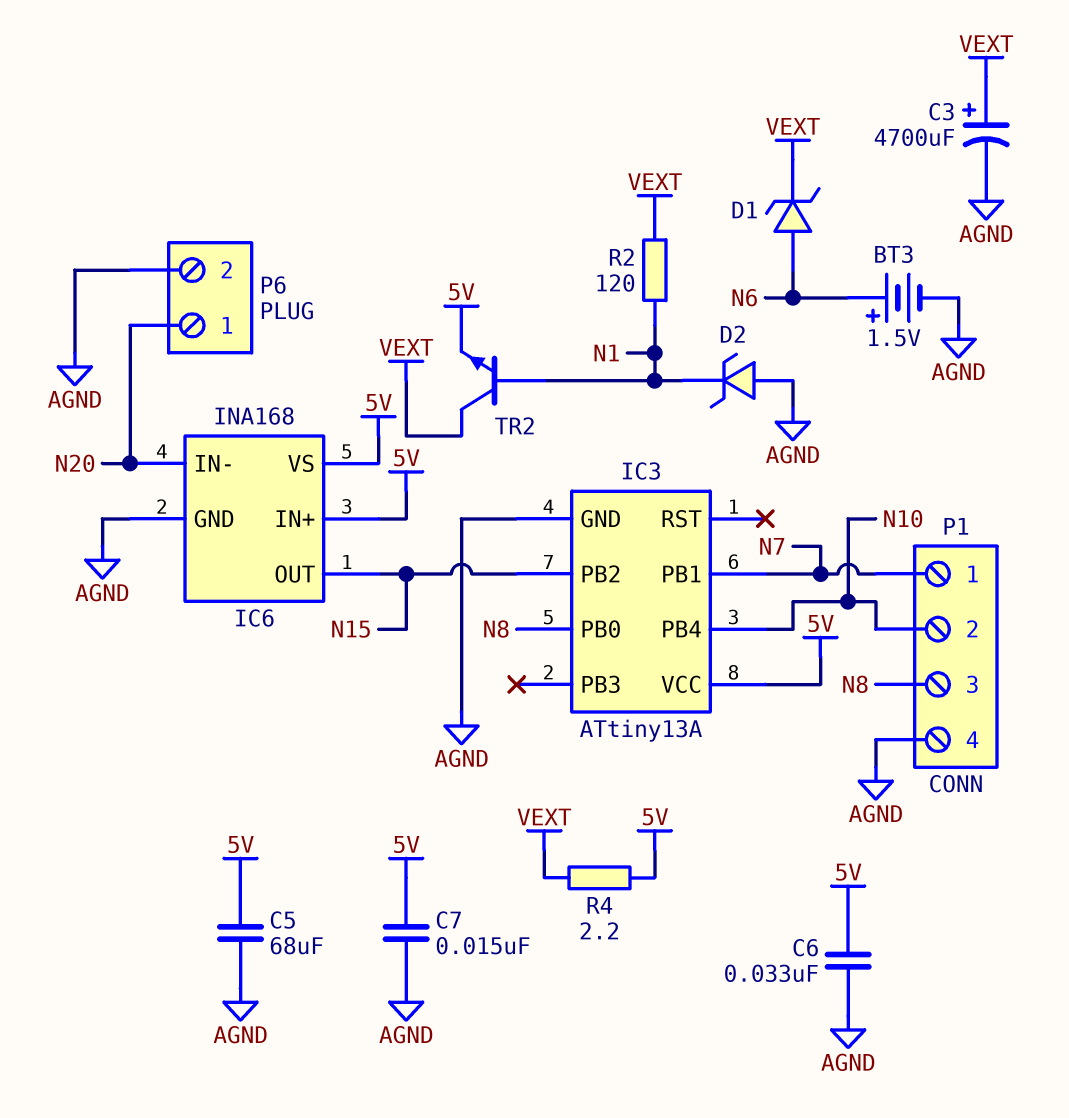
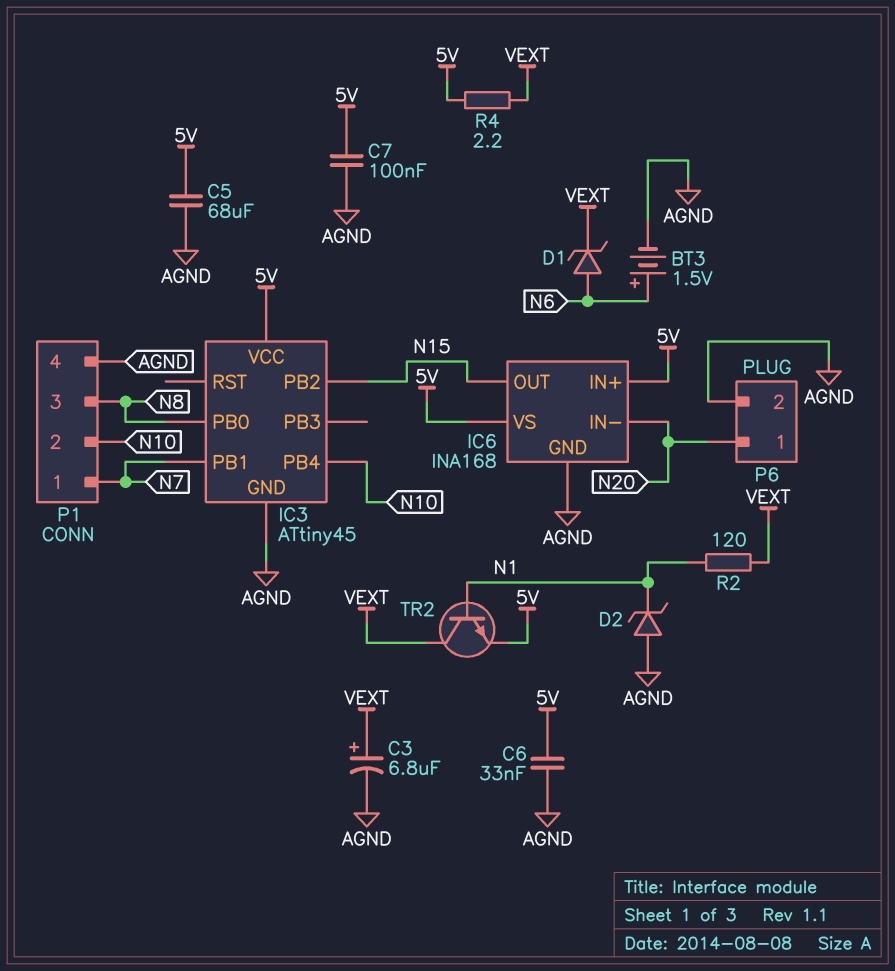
C3: 4700uF (plus VEXT, minus AGND) -> 6.8uF (plus VEXT, minus AGND)
C7: 15nF (5V, AGND) -> 100nF (5V, AGND)
IC3: ATtiny13A -> ATtiny45

